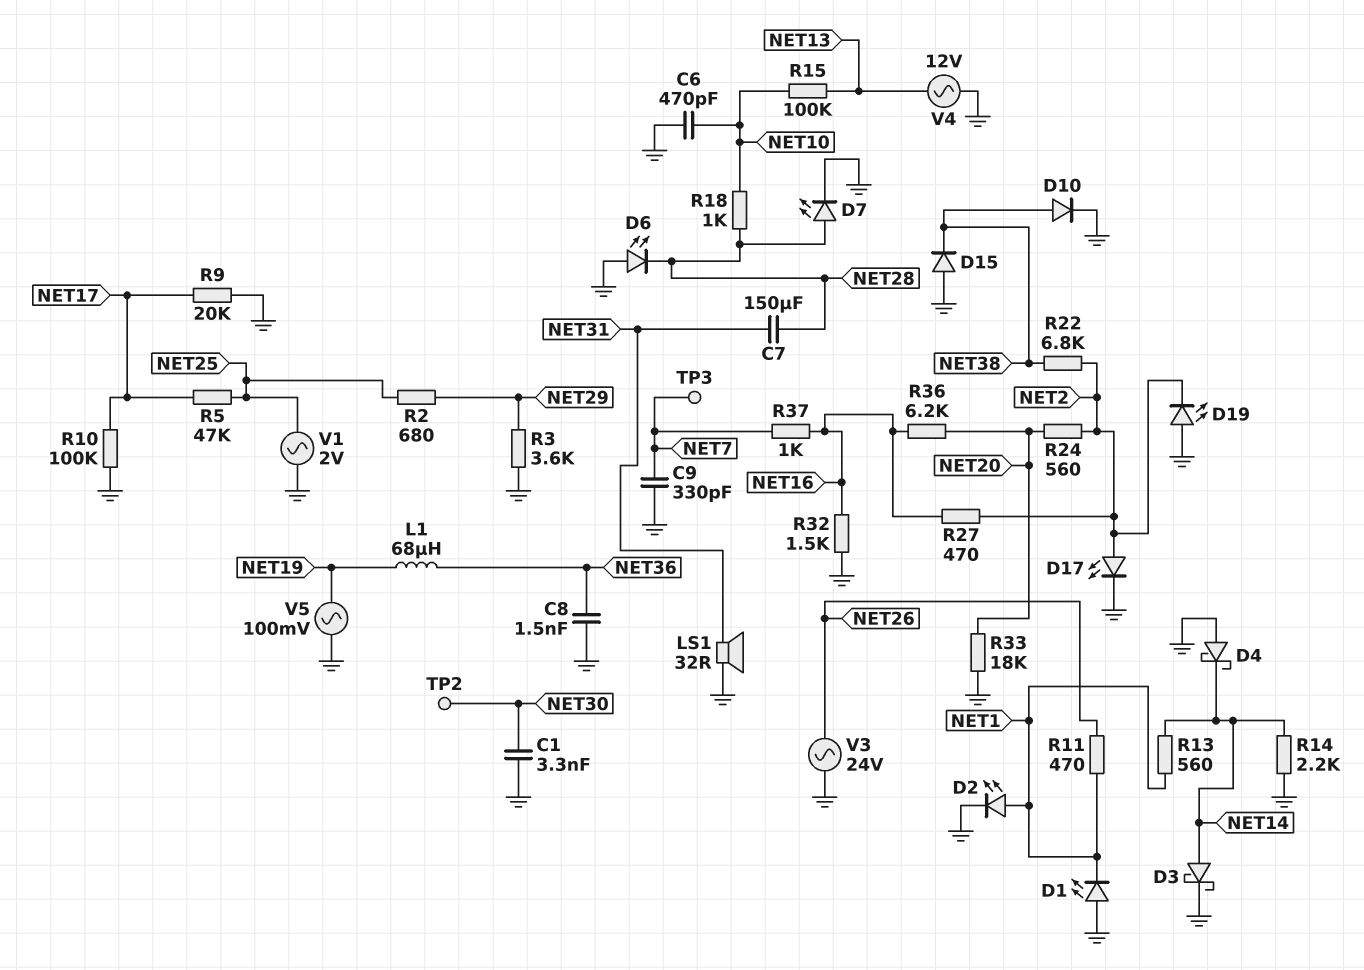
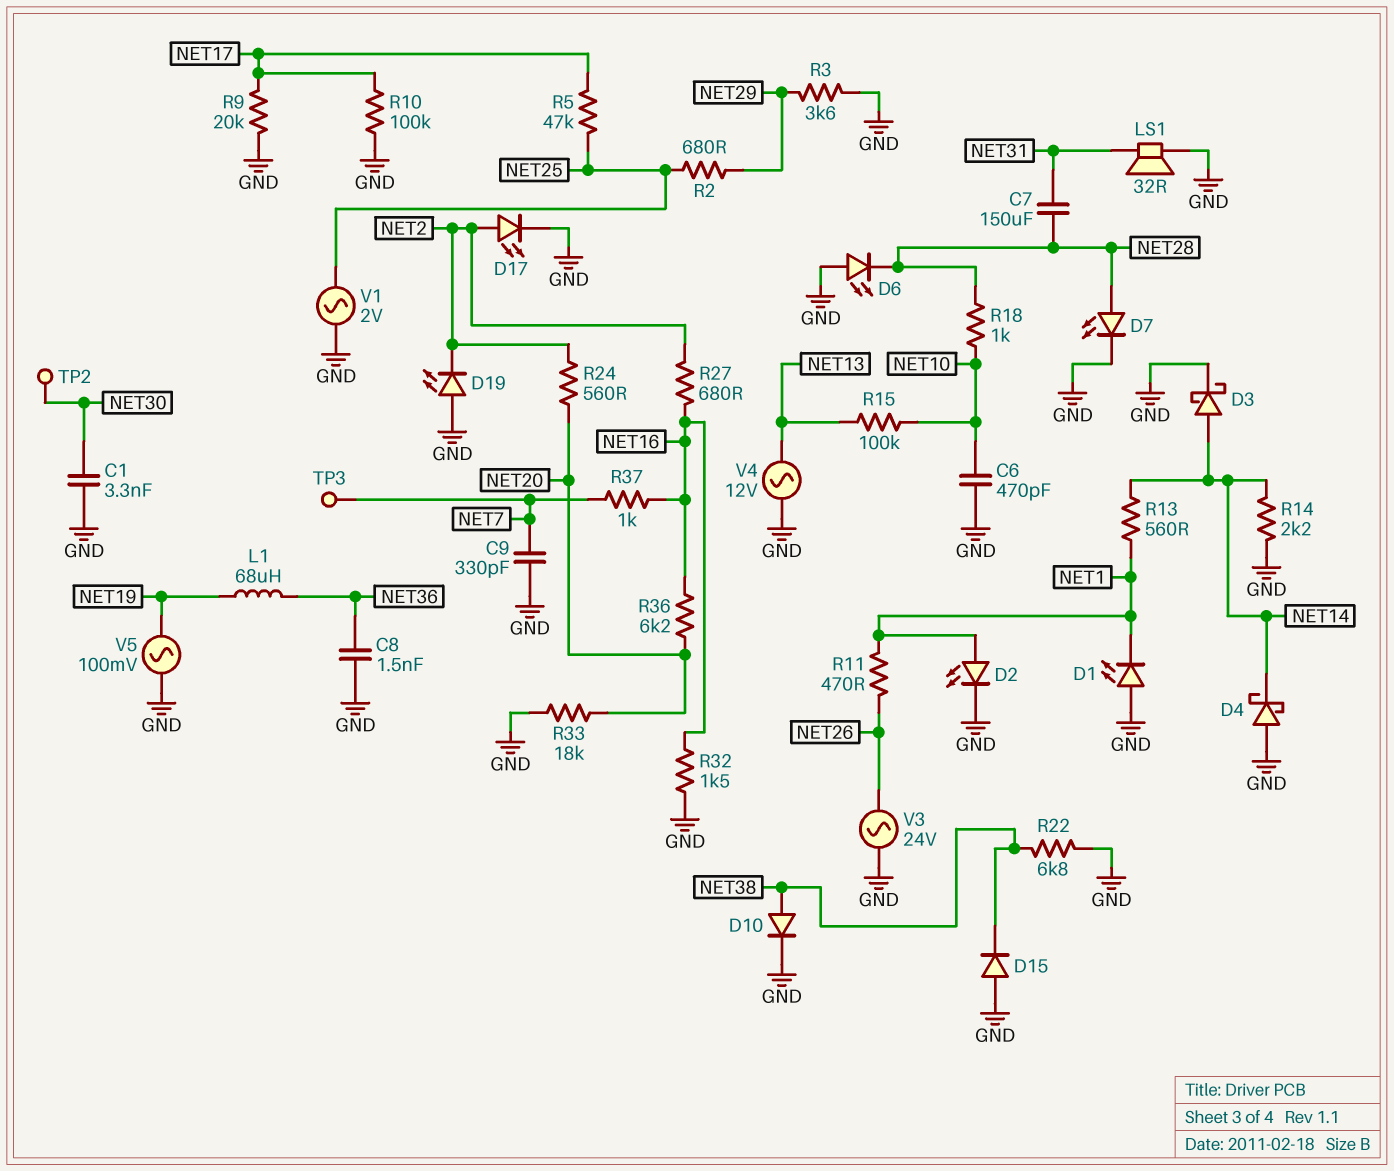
R22: 6.8k (NET2, NET38) -> 6.8k (GND, NET38)
R27: 470 (NET2, NET16) -> 680 (NET2, NET16)

